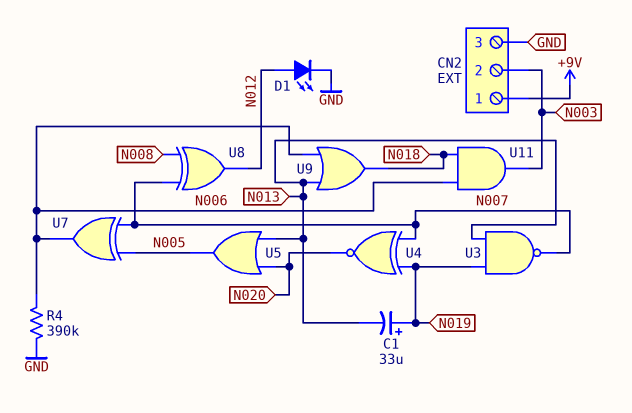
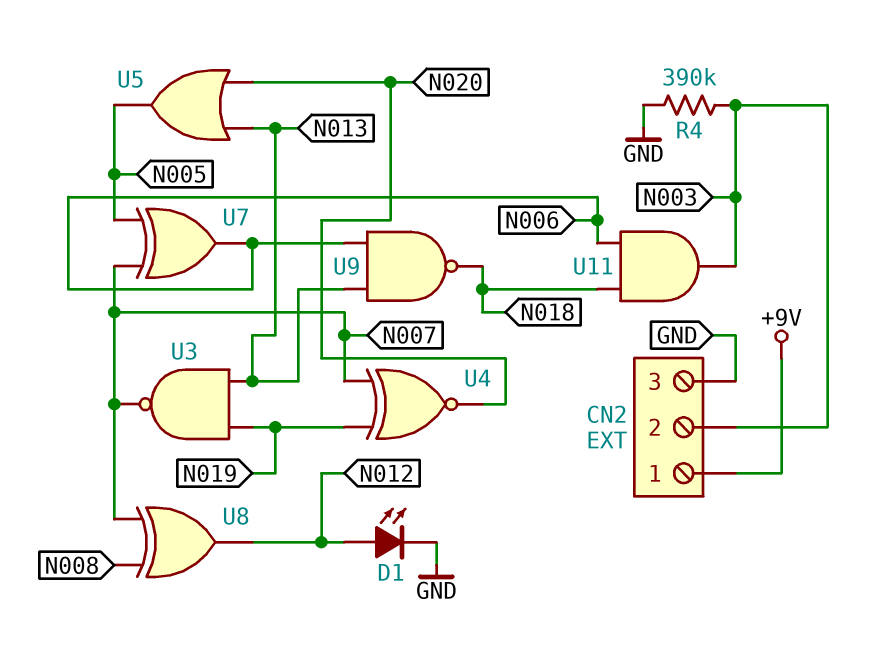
C1: 33uF (plus N019, minus N013) -> none
R4: 390k (GND, N006) -> 390k (GND, N003)
U9: OR (in N006, in N013, out N018) -> NAND (in N006, in N013, out N018)

